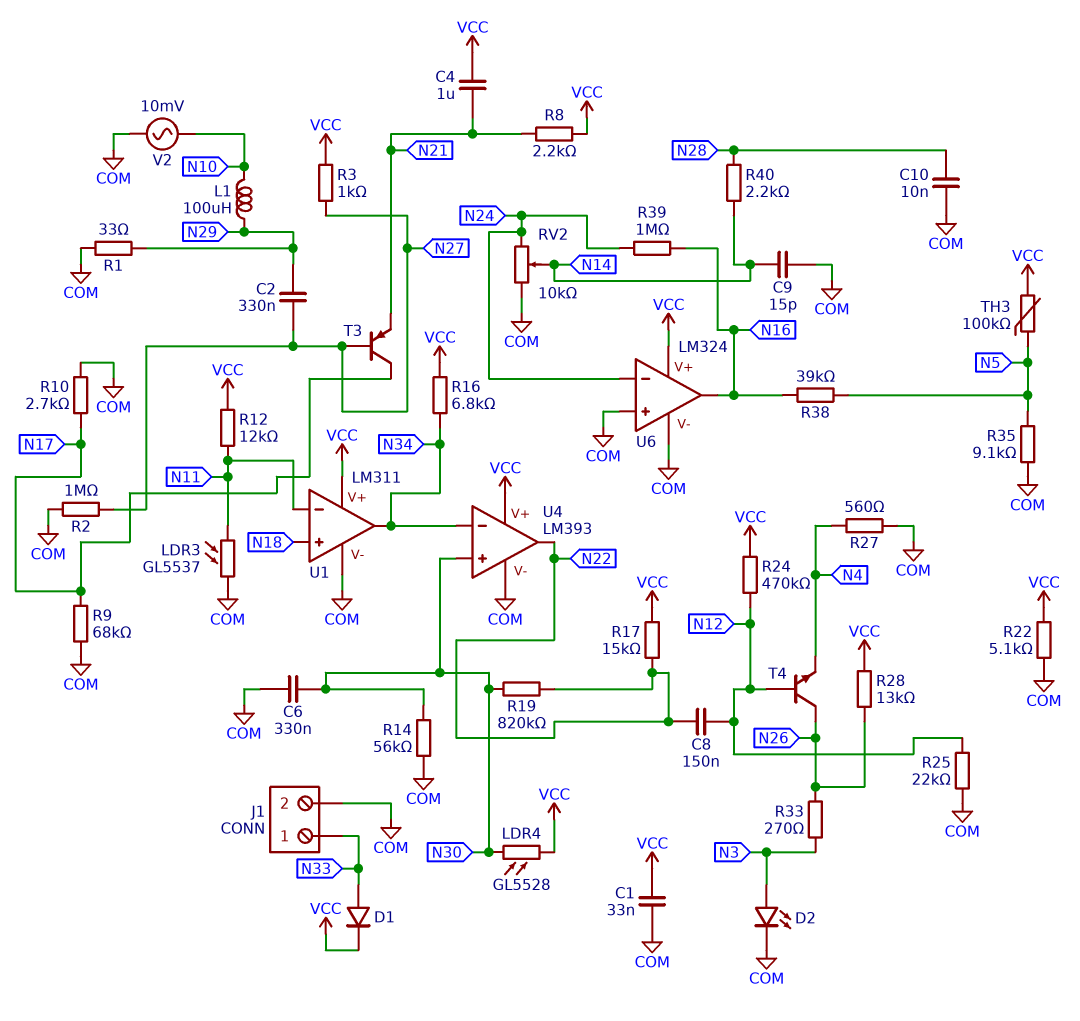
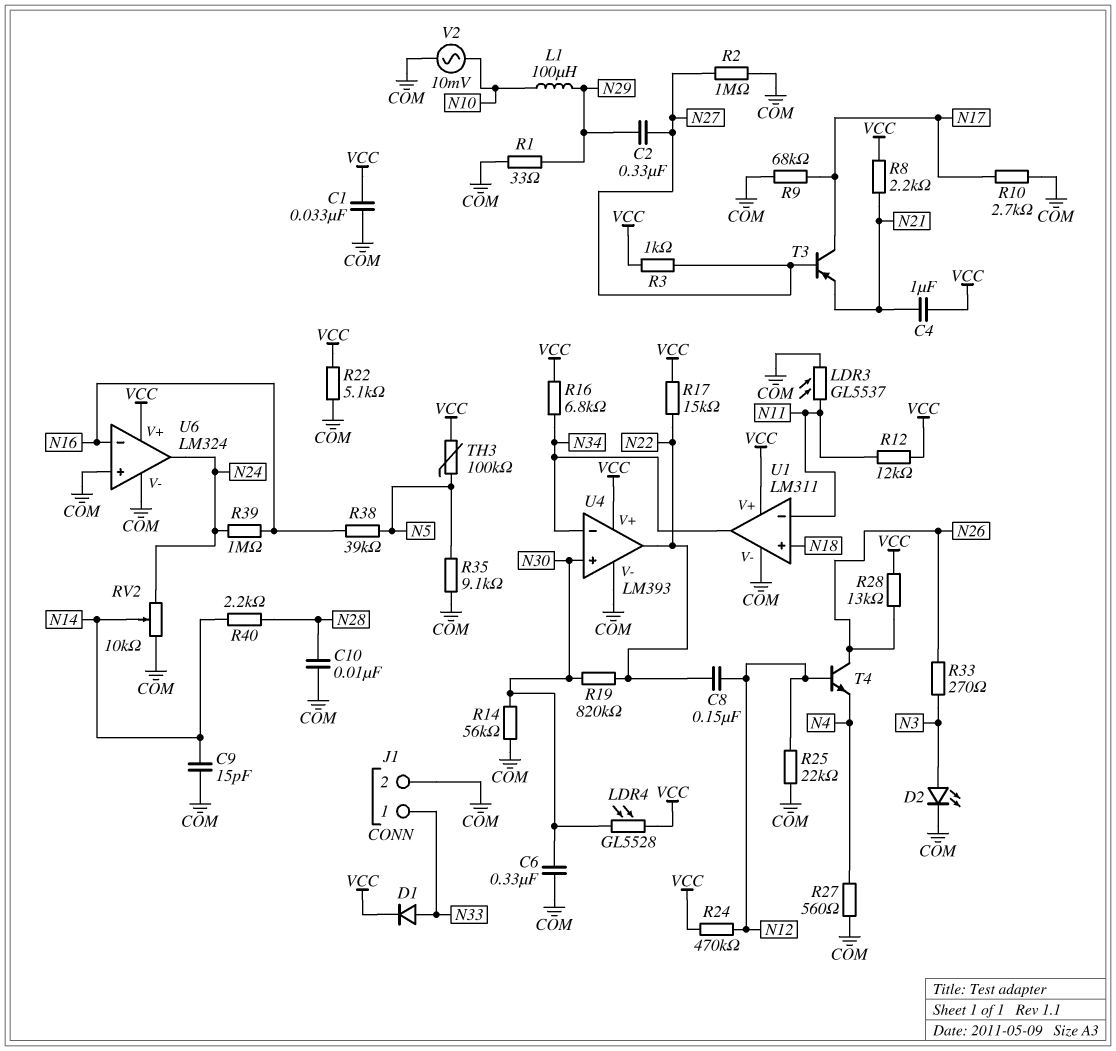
U6 pin in-: N24 -> N16
U6 pin out: N16 -> N24

